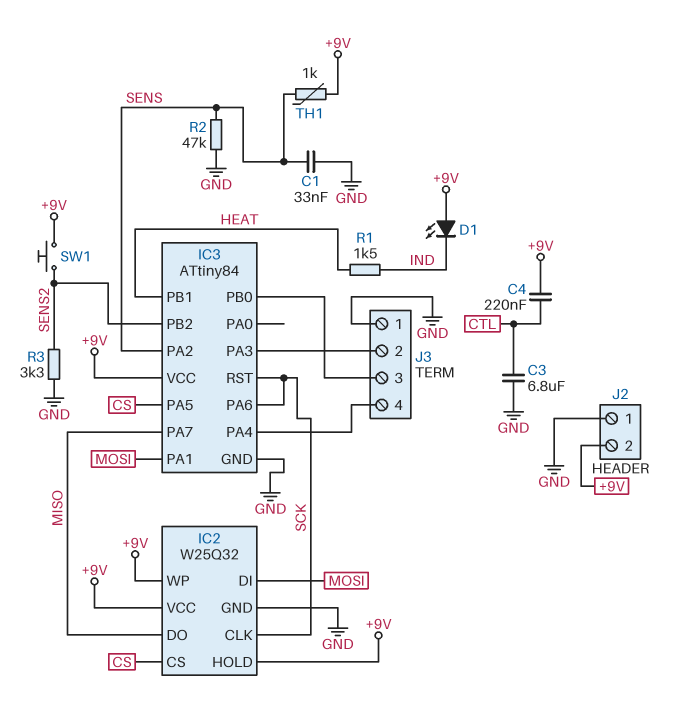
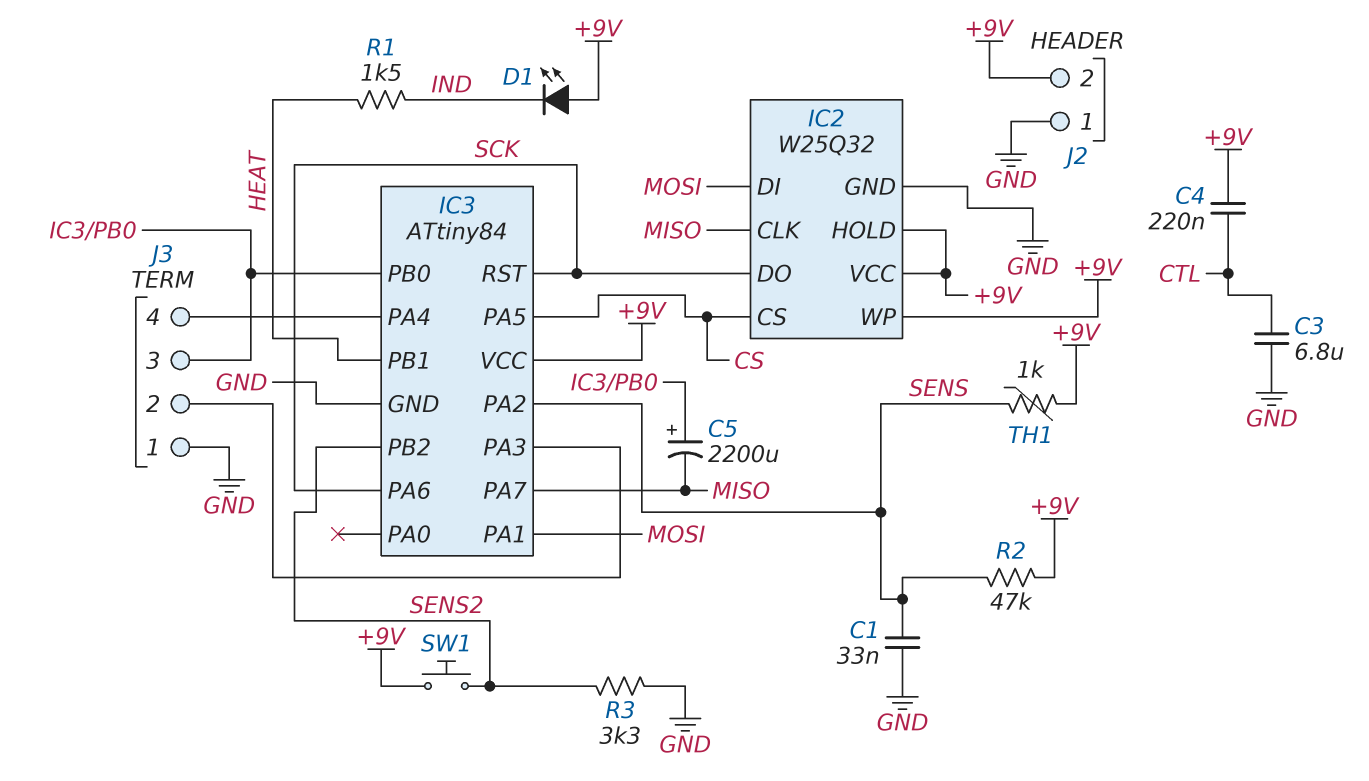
C5: none -> 2200uF (plus IC3/PB0, minus MISO)
IC2 pin CLK: SCK -> MISO
IC2 pin DO: MISO -> SCK
R2: 47k (GND, SENS) -> 47k (+9V, SENS)

